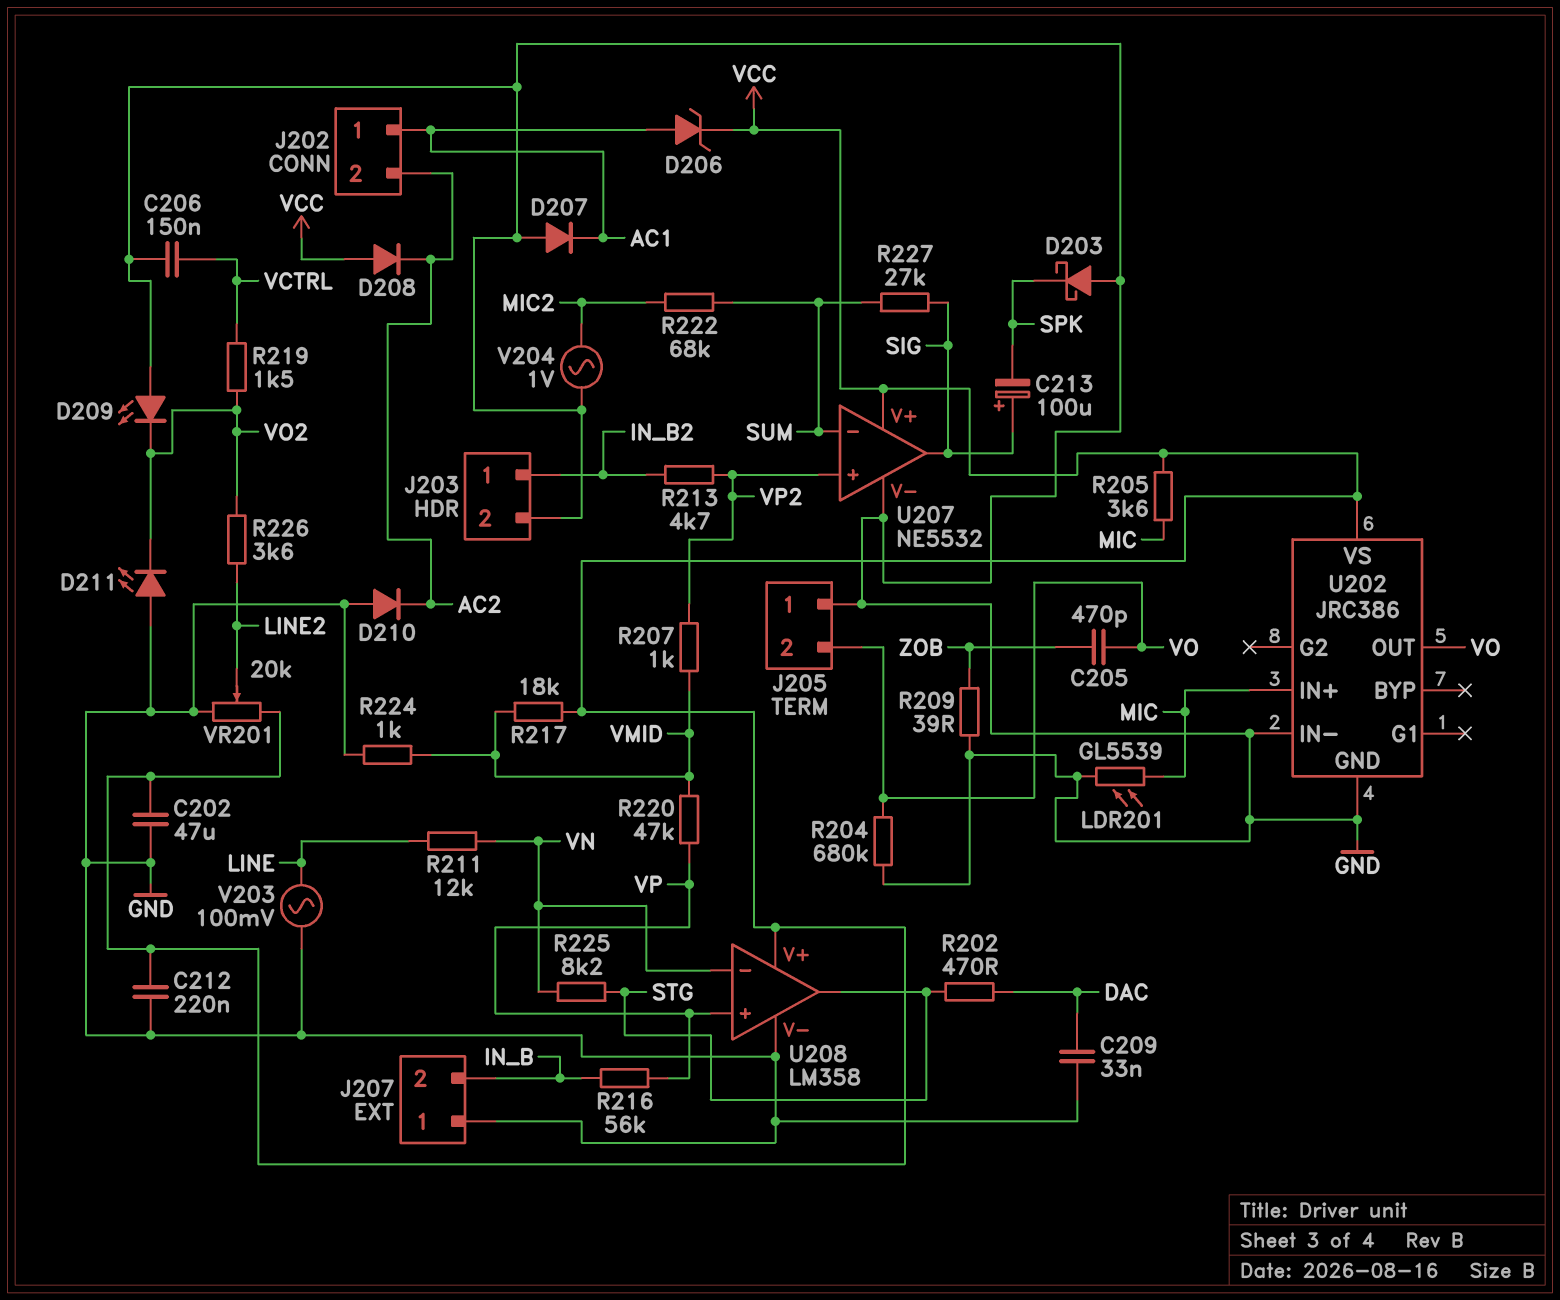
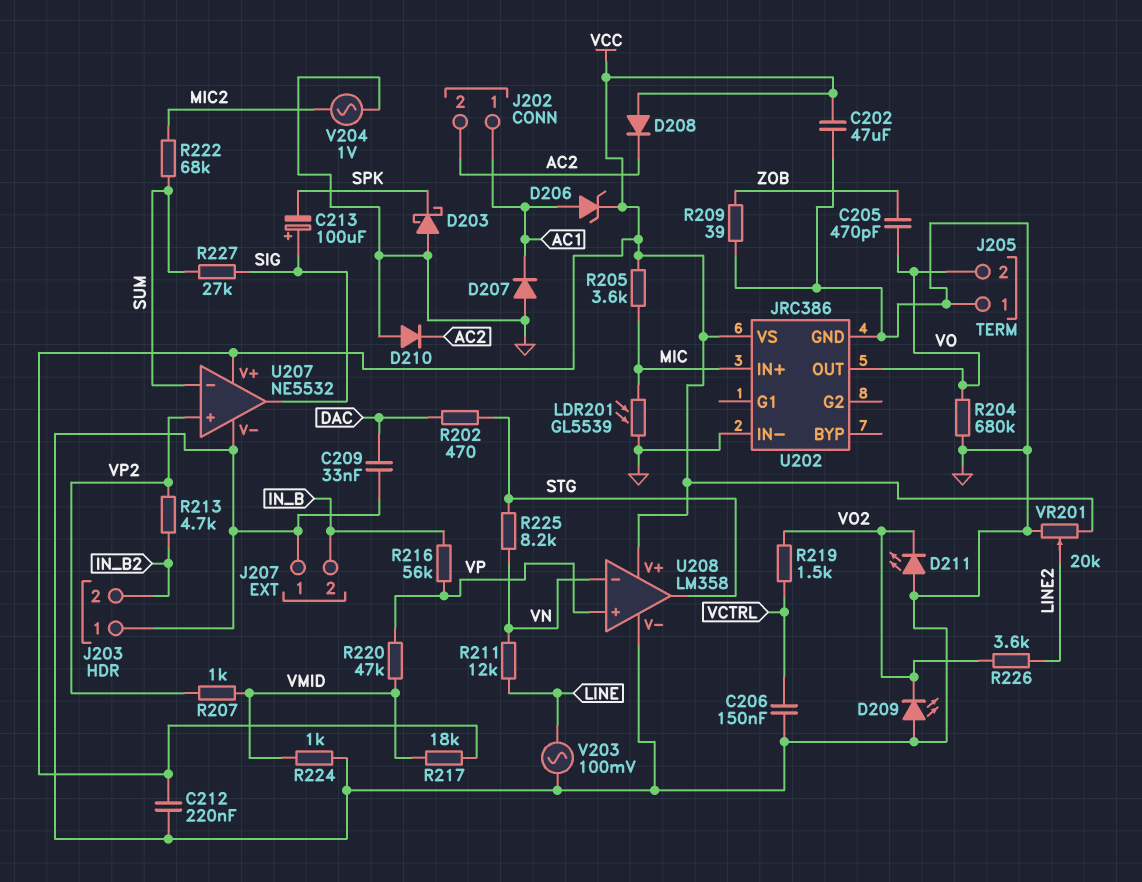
J203 pin 1: IN_B2 -> GND
J203 pin 2: GND -> IN_B2

